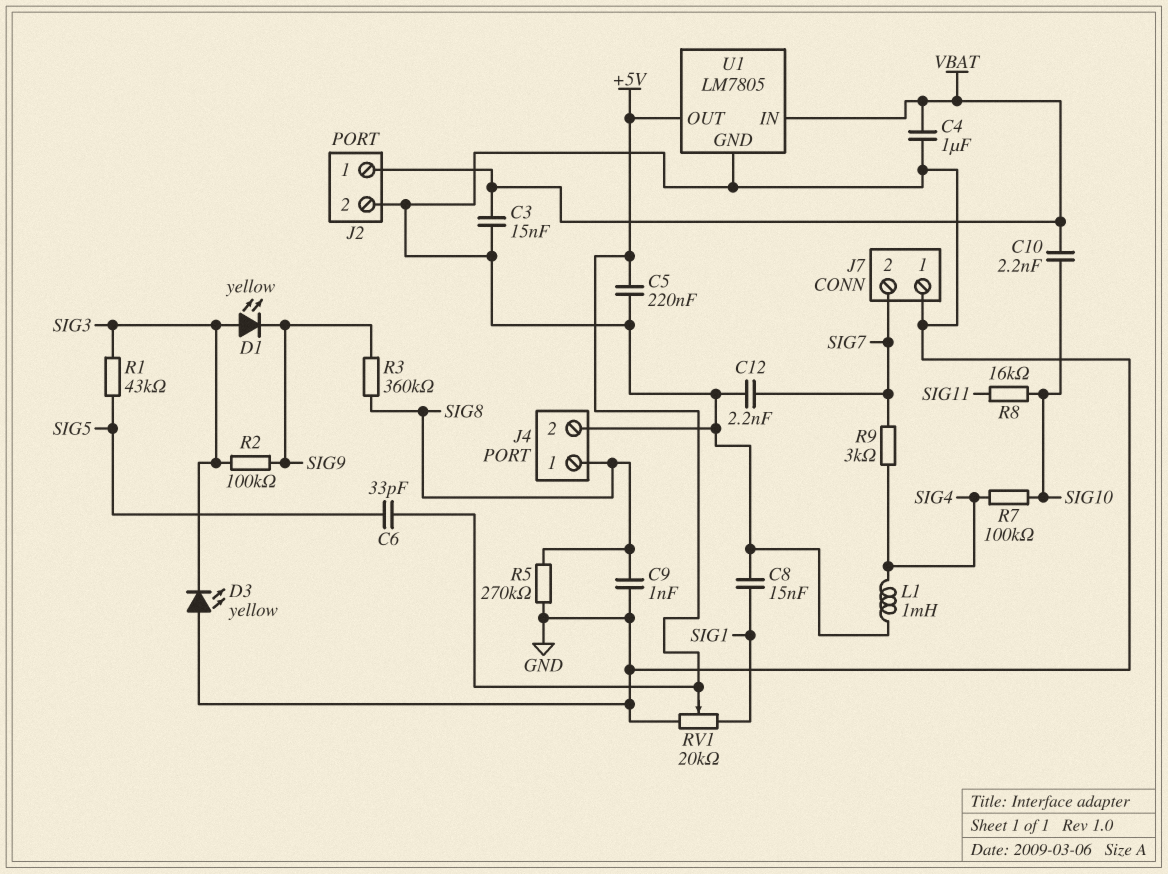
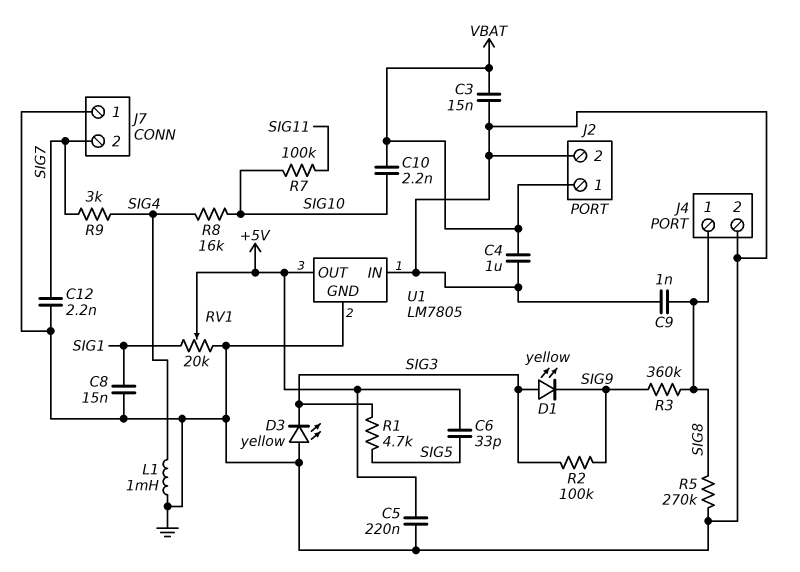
R1: 43k (SIG3, SIG5) -> 4.7k (SIG3, SIG5)
R7: 100k (SIG4, SIG10) -> 100k (SIG10, SIG11)
R8: 16k (SIG10, SIG11) -> 16k (SIG4, SIG10)
U1 pin IN: VBAT -> GND

